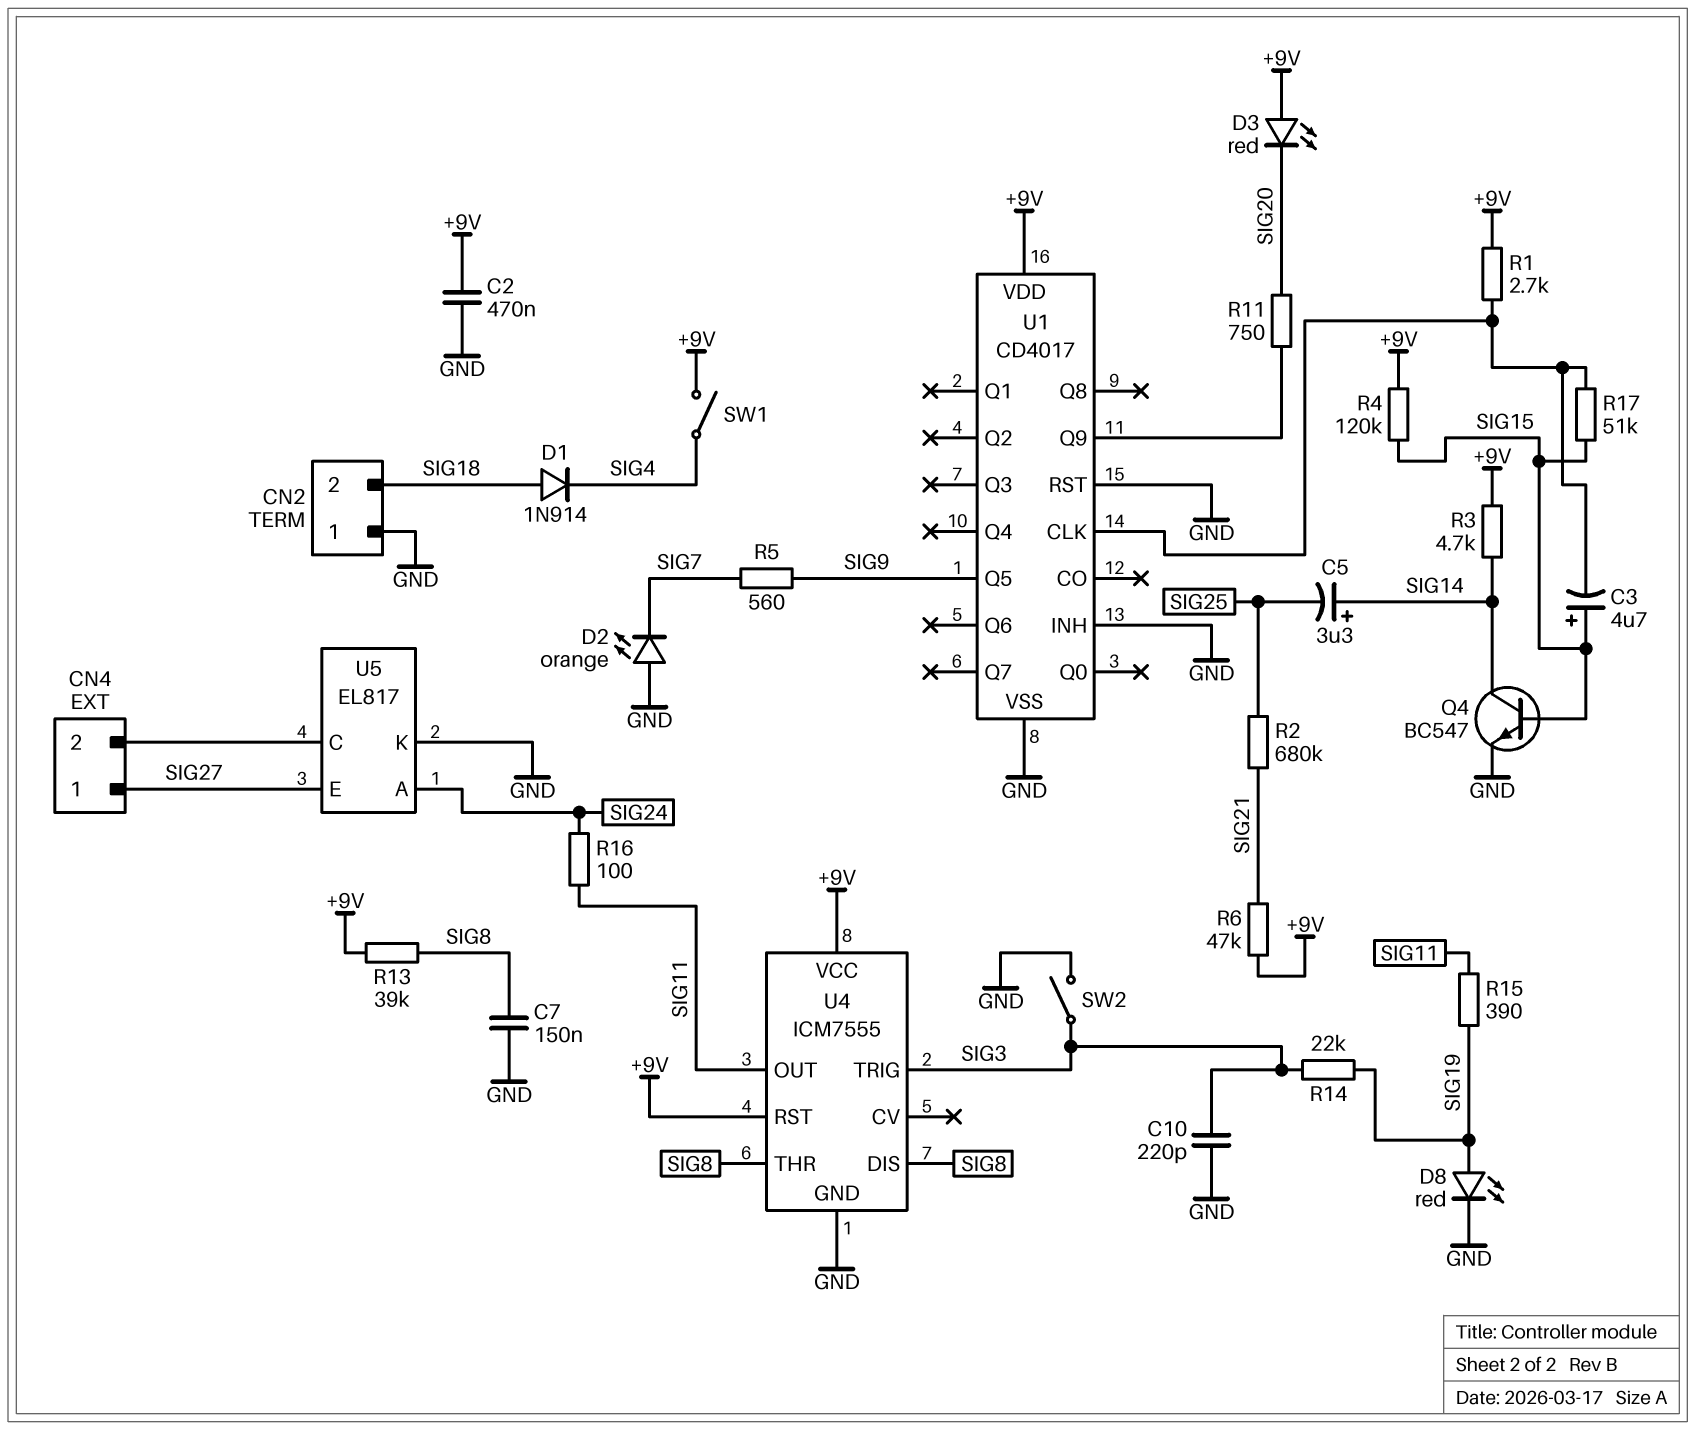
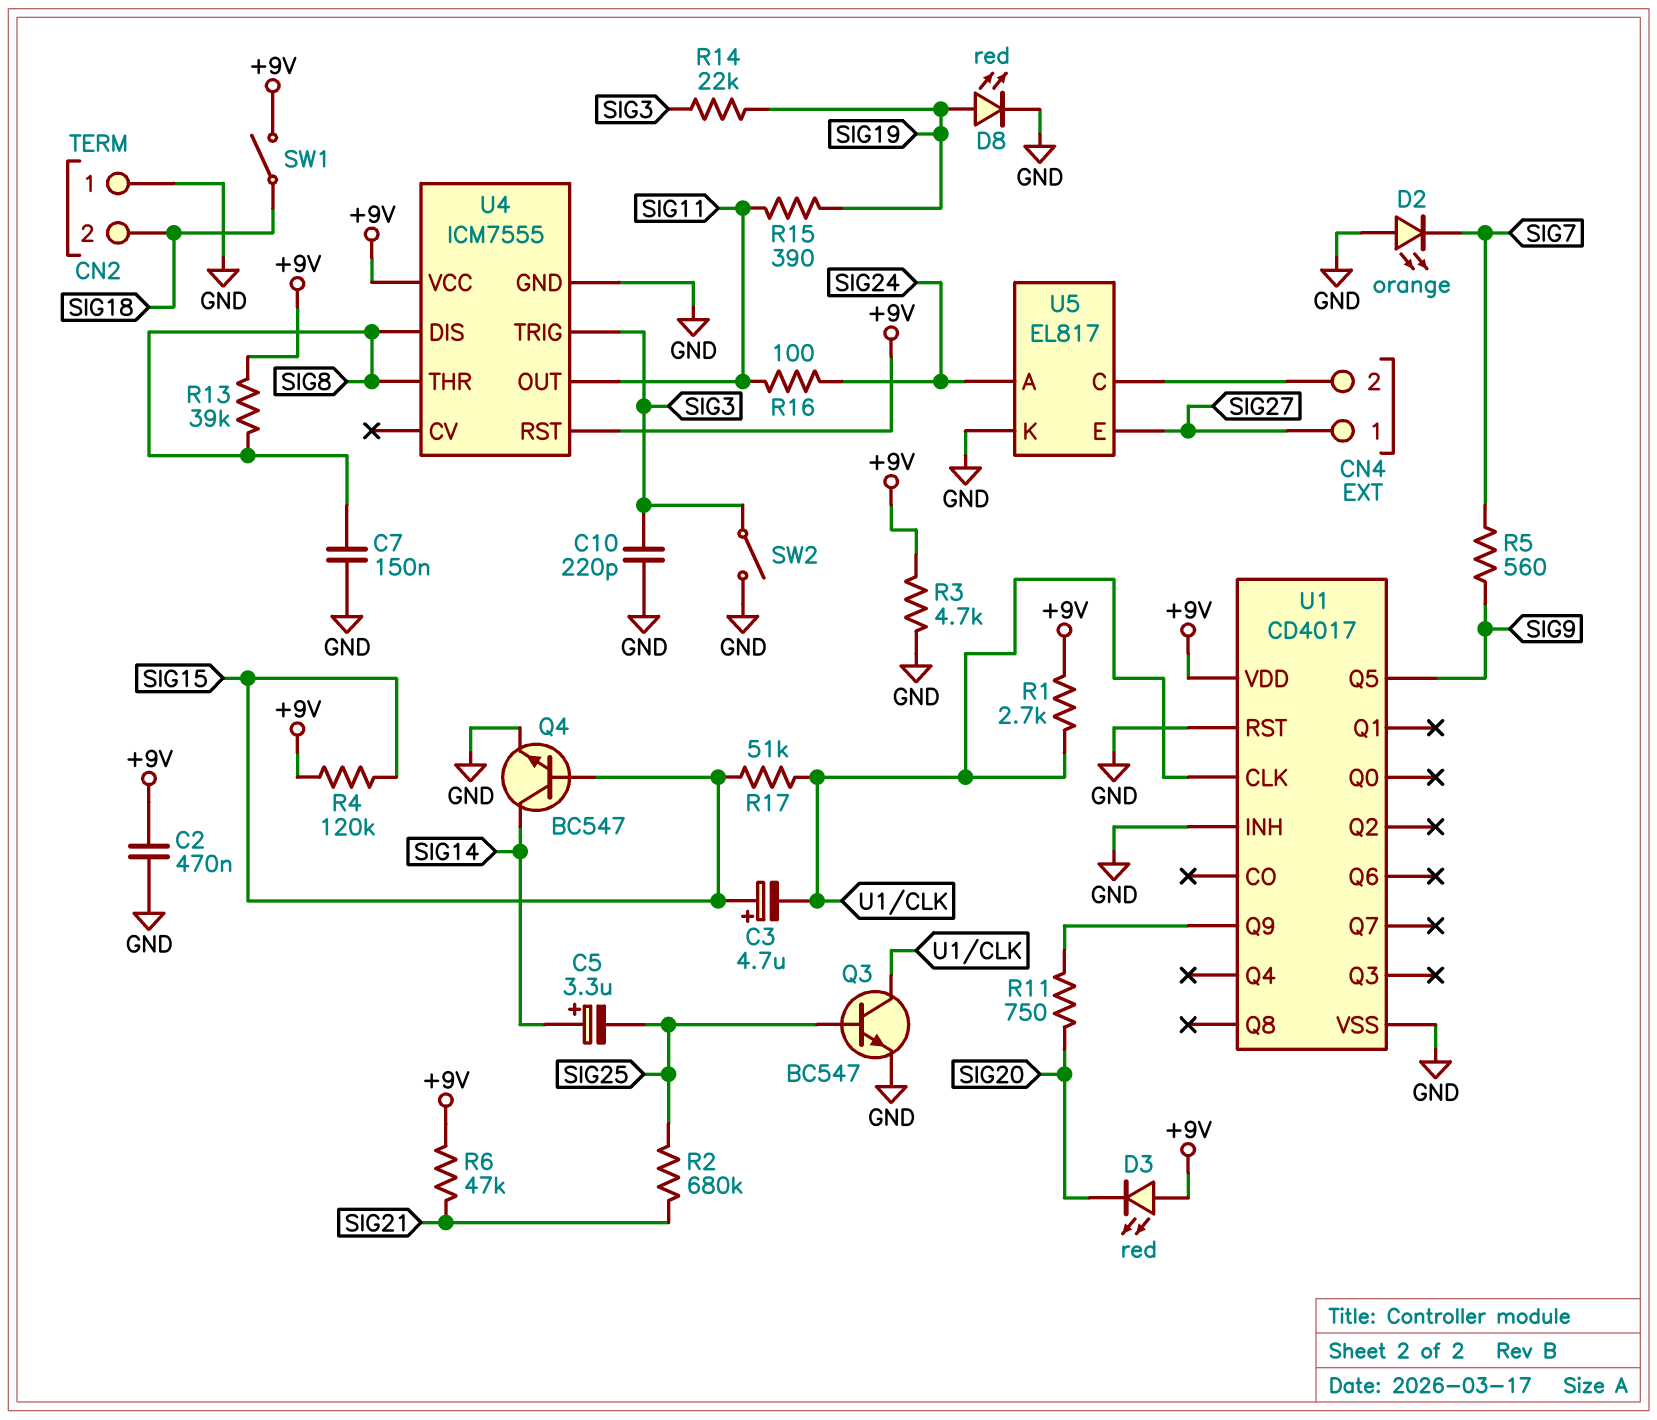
D1: diode 1N914 (A SIG18, K SIG4) -> none
Q3: none -> NPN BC547 (B SIG25, C U1/CLK, E GND)
R3: 4.7k (+9V, SIG14) -> 4.7k (+9V, GND)
SW1: switch (+9V, SIG4) -> switch (+9V, SIG18)

